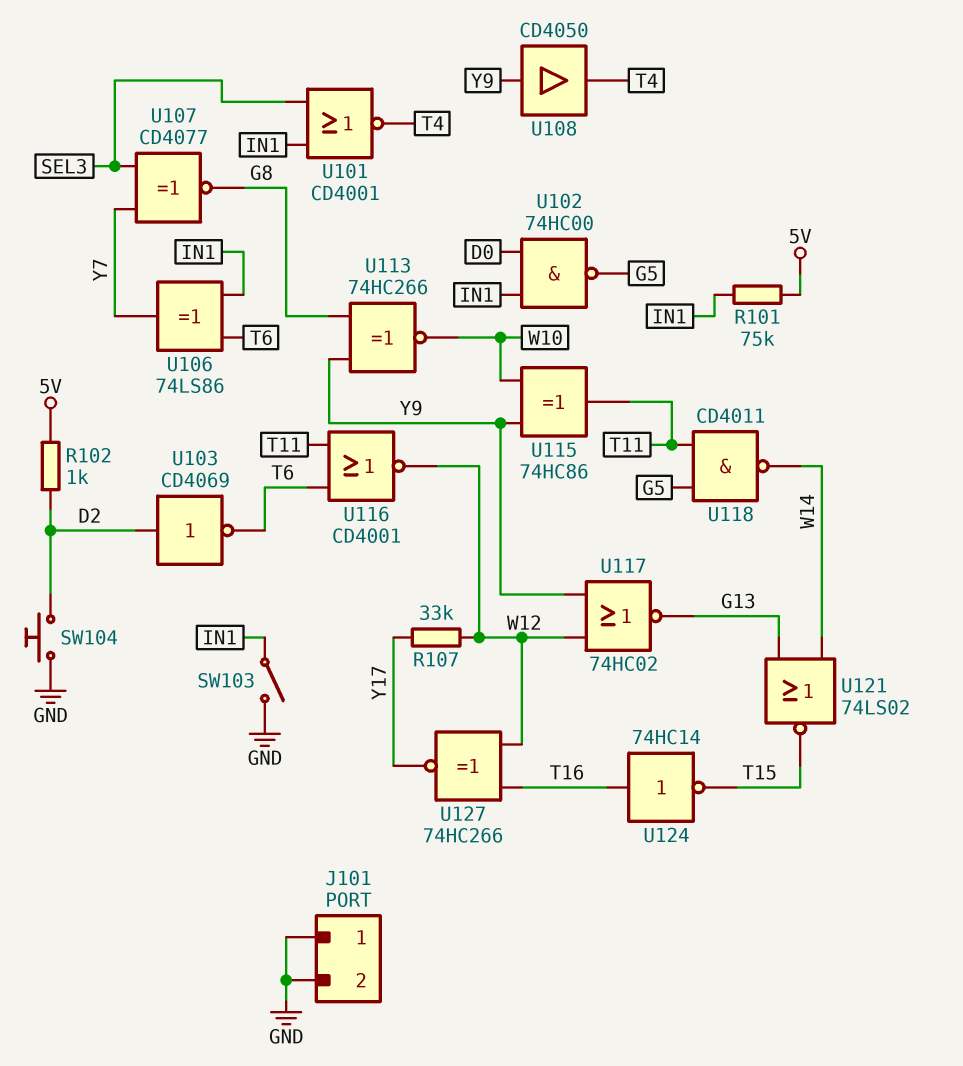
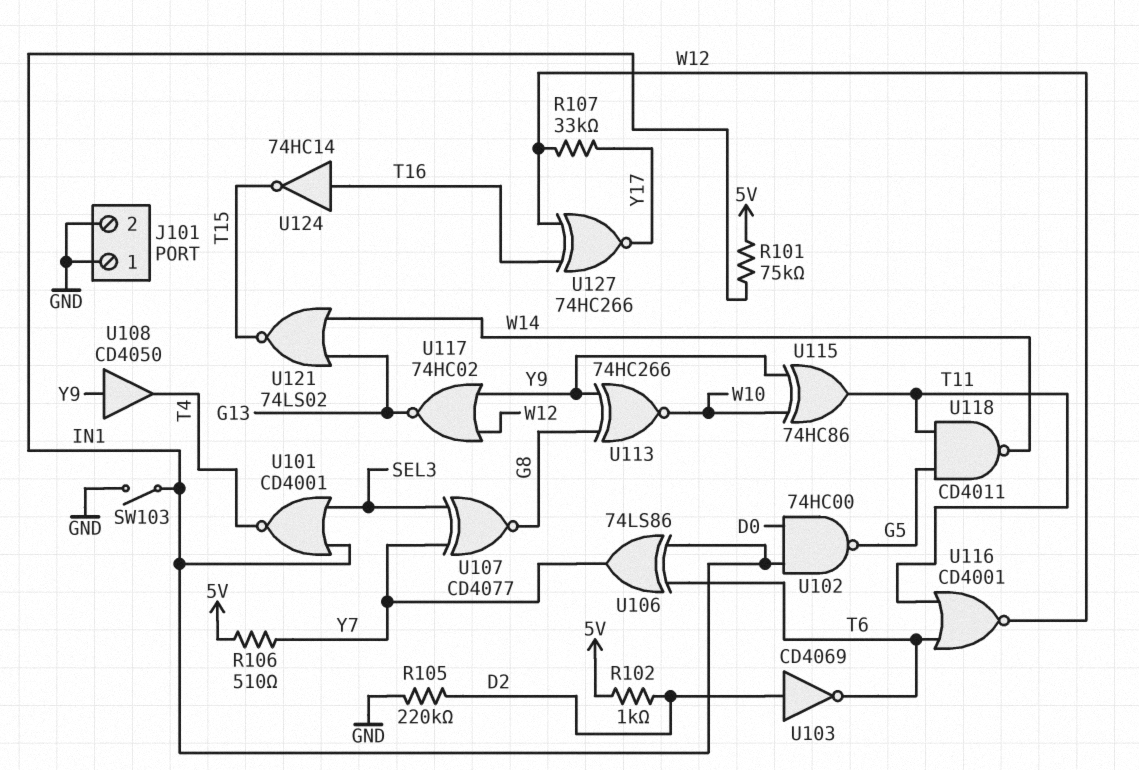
R105: none -> 220k (D2, GND)
R106: none -> 510 (5V, Y7)
SW104: button (D2, GND) -> none

